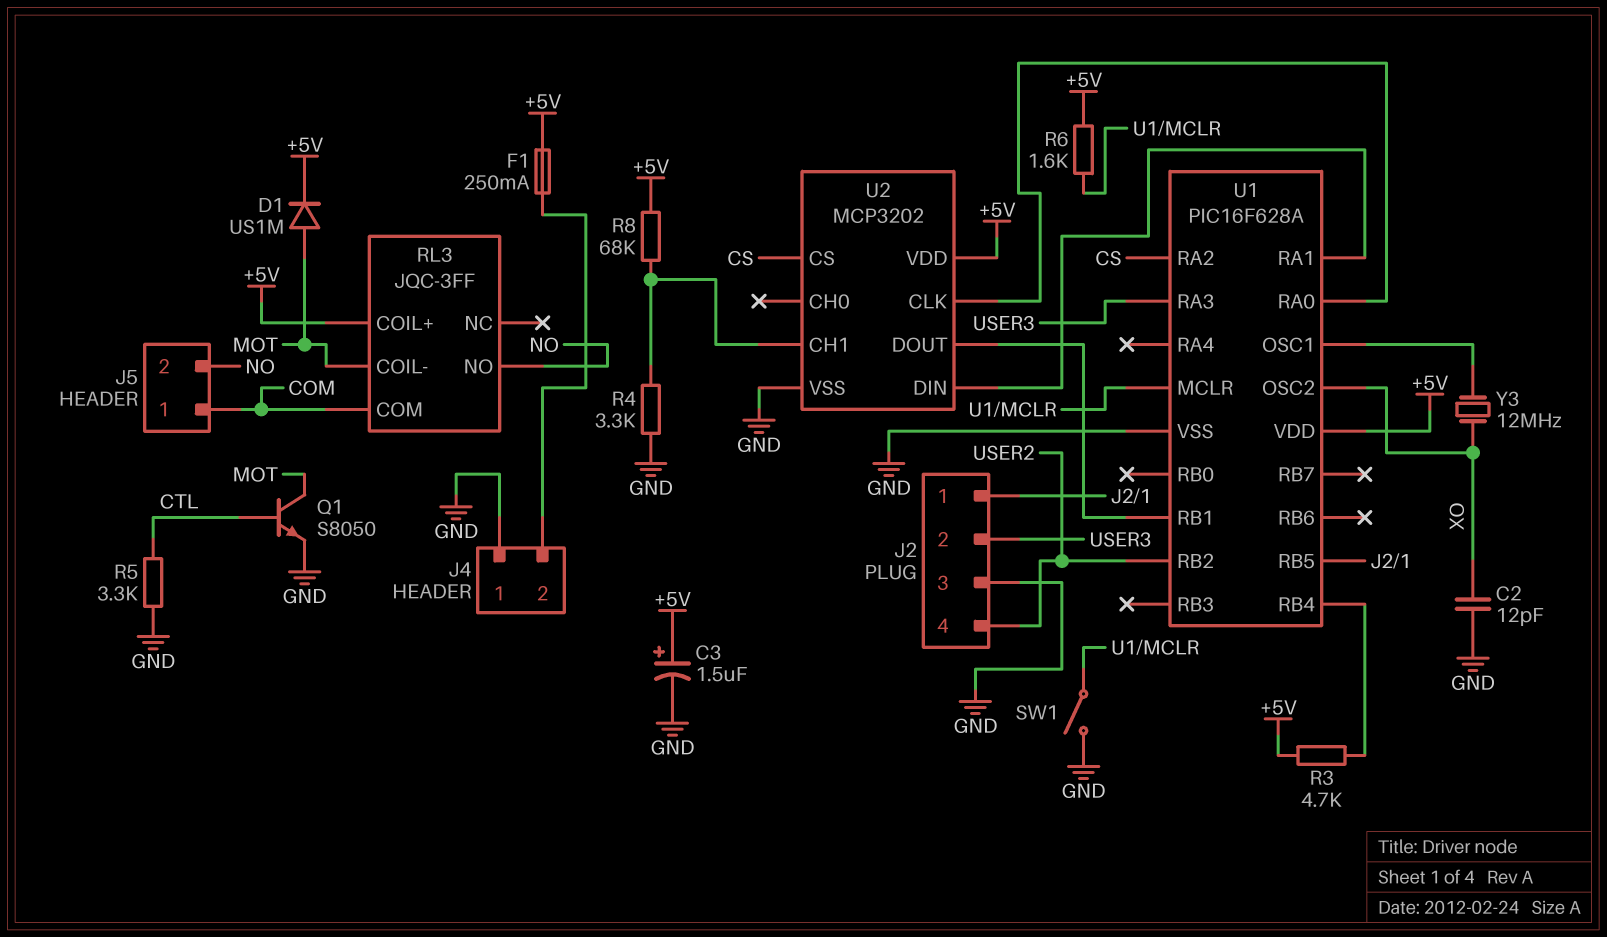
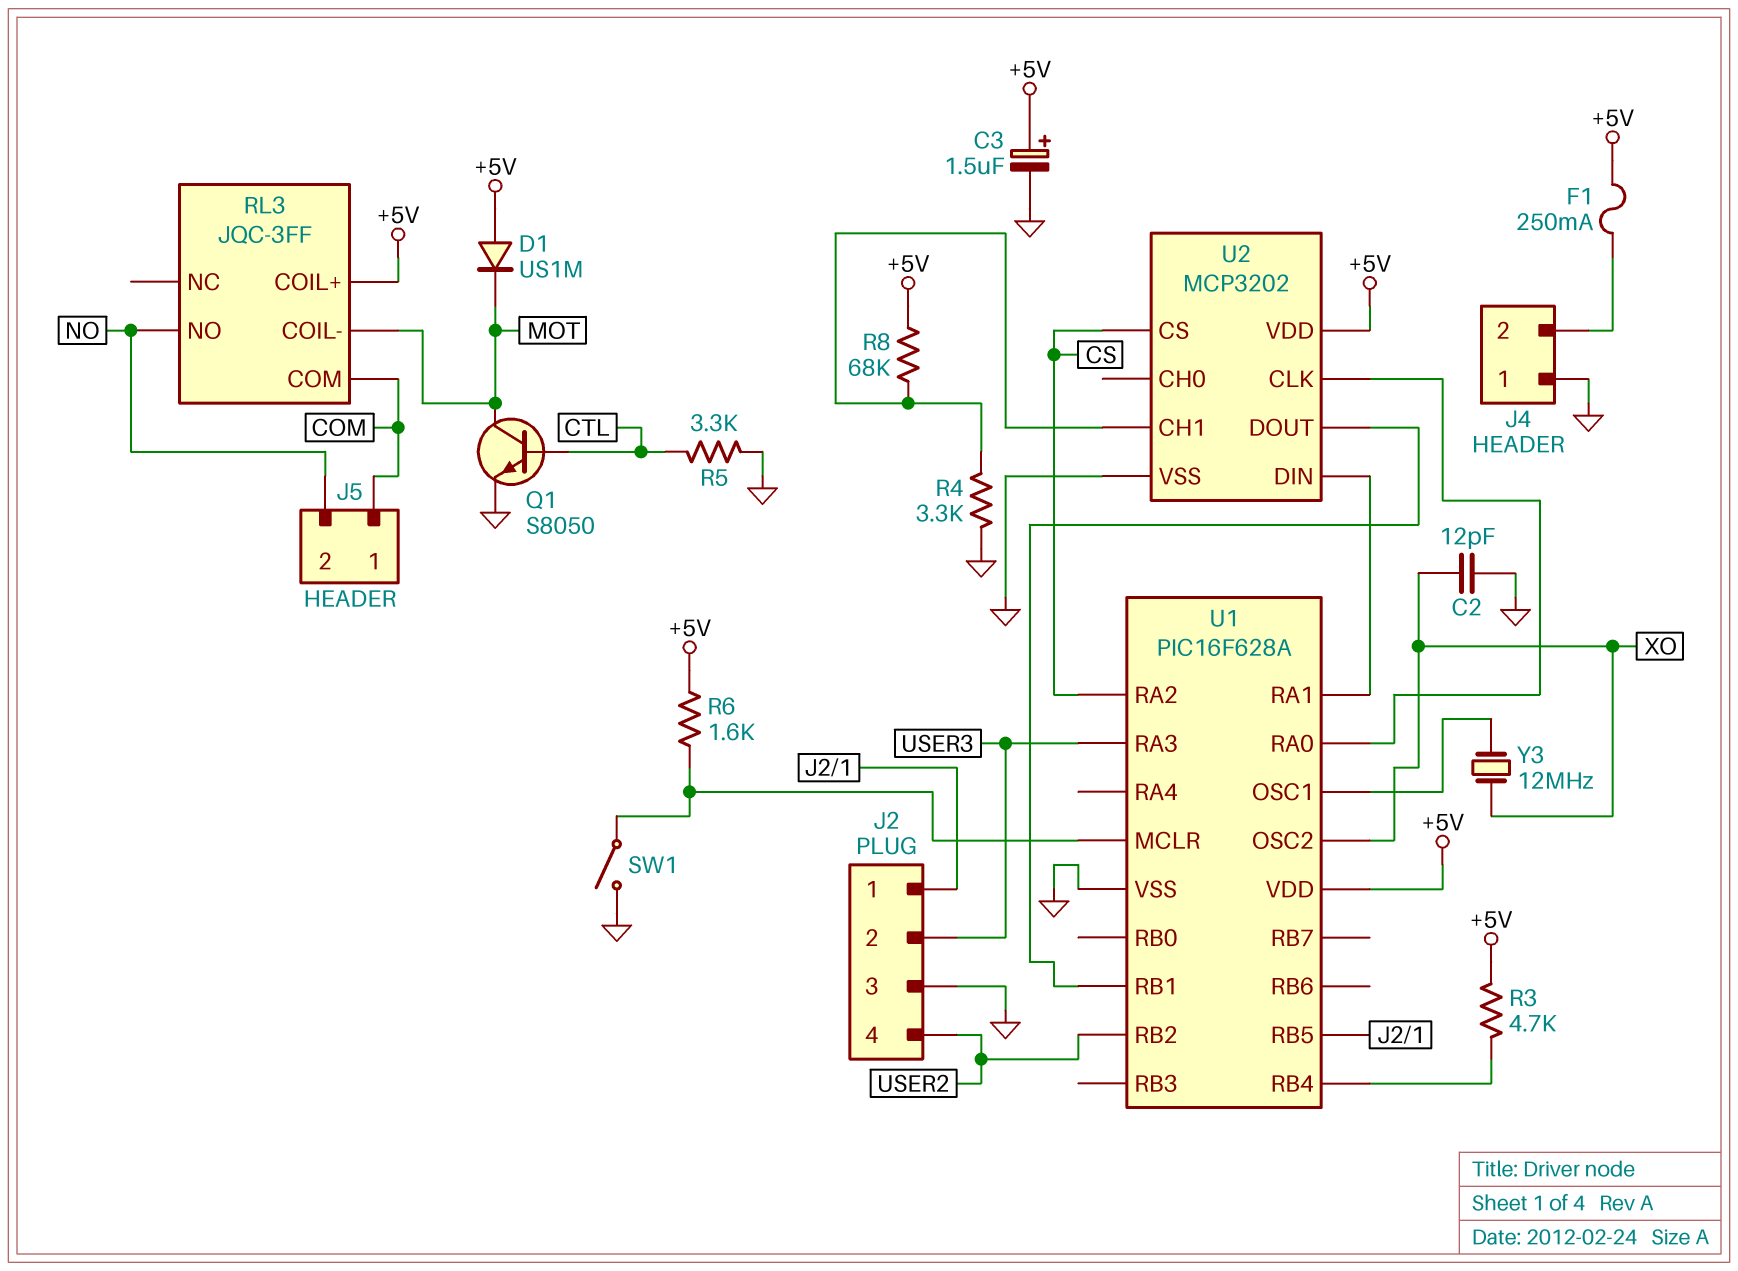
D1: diode US1M (A MOT, K +5V) -> diode US1M (A +5V, K MOT)

